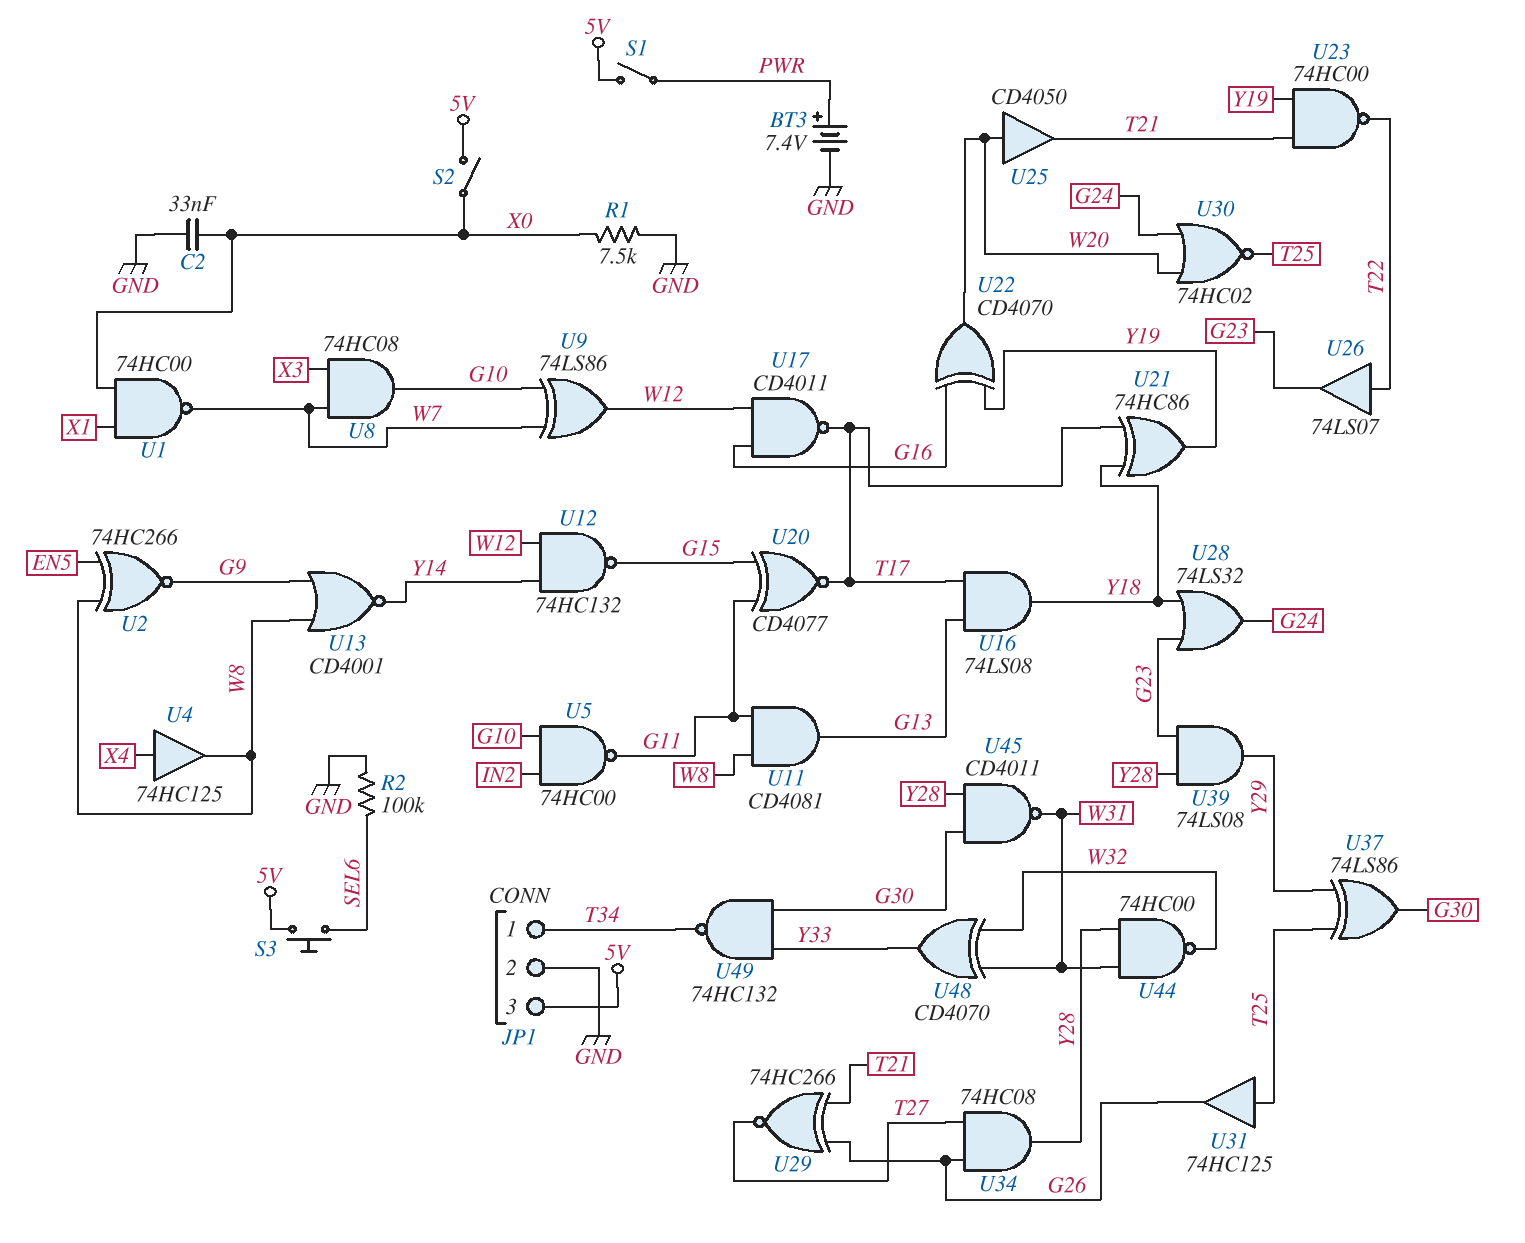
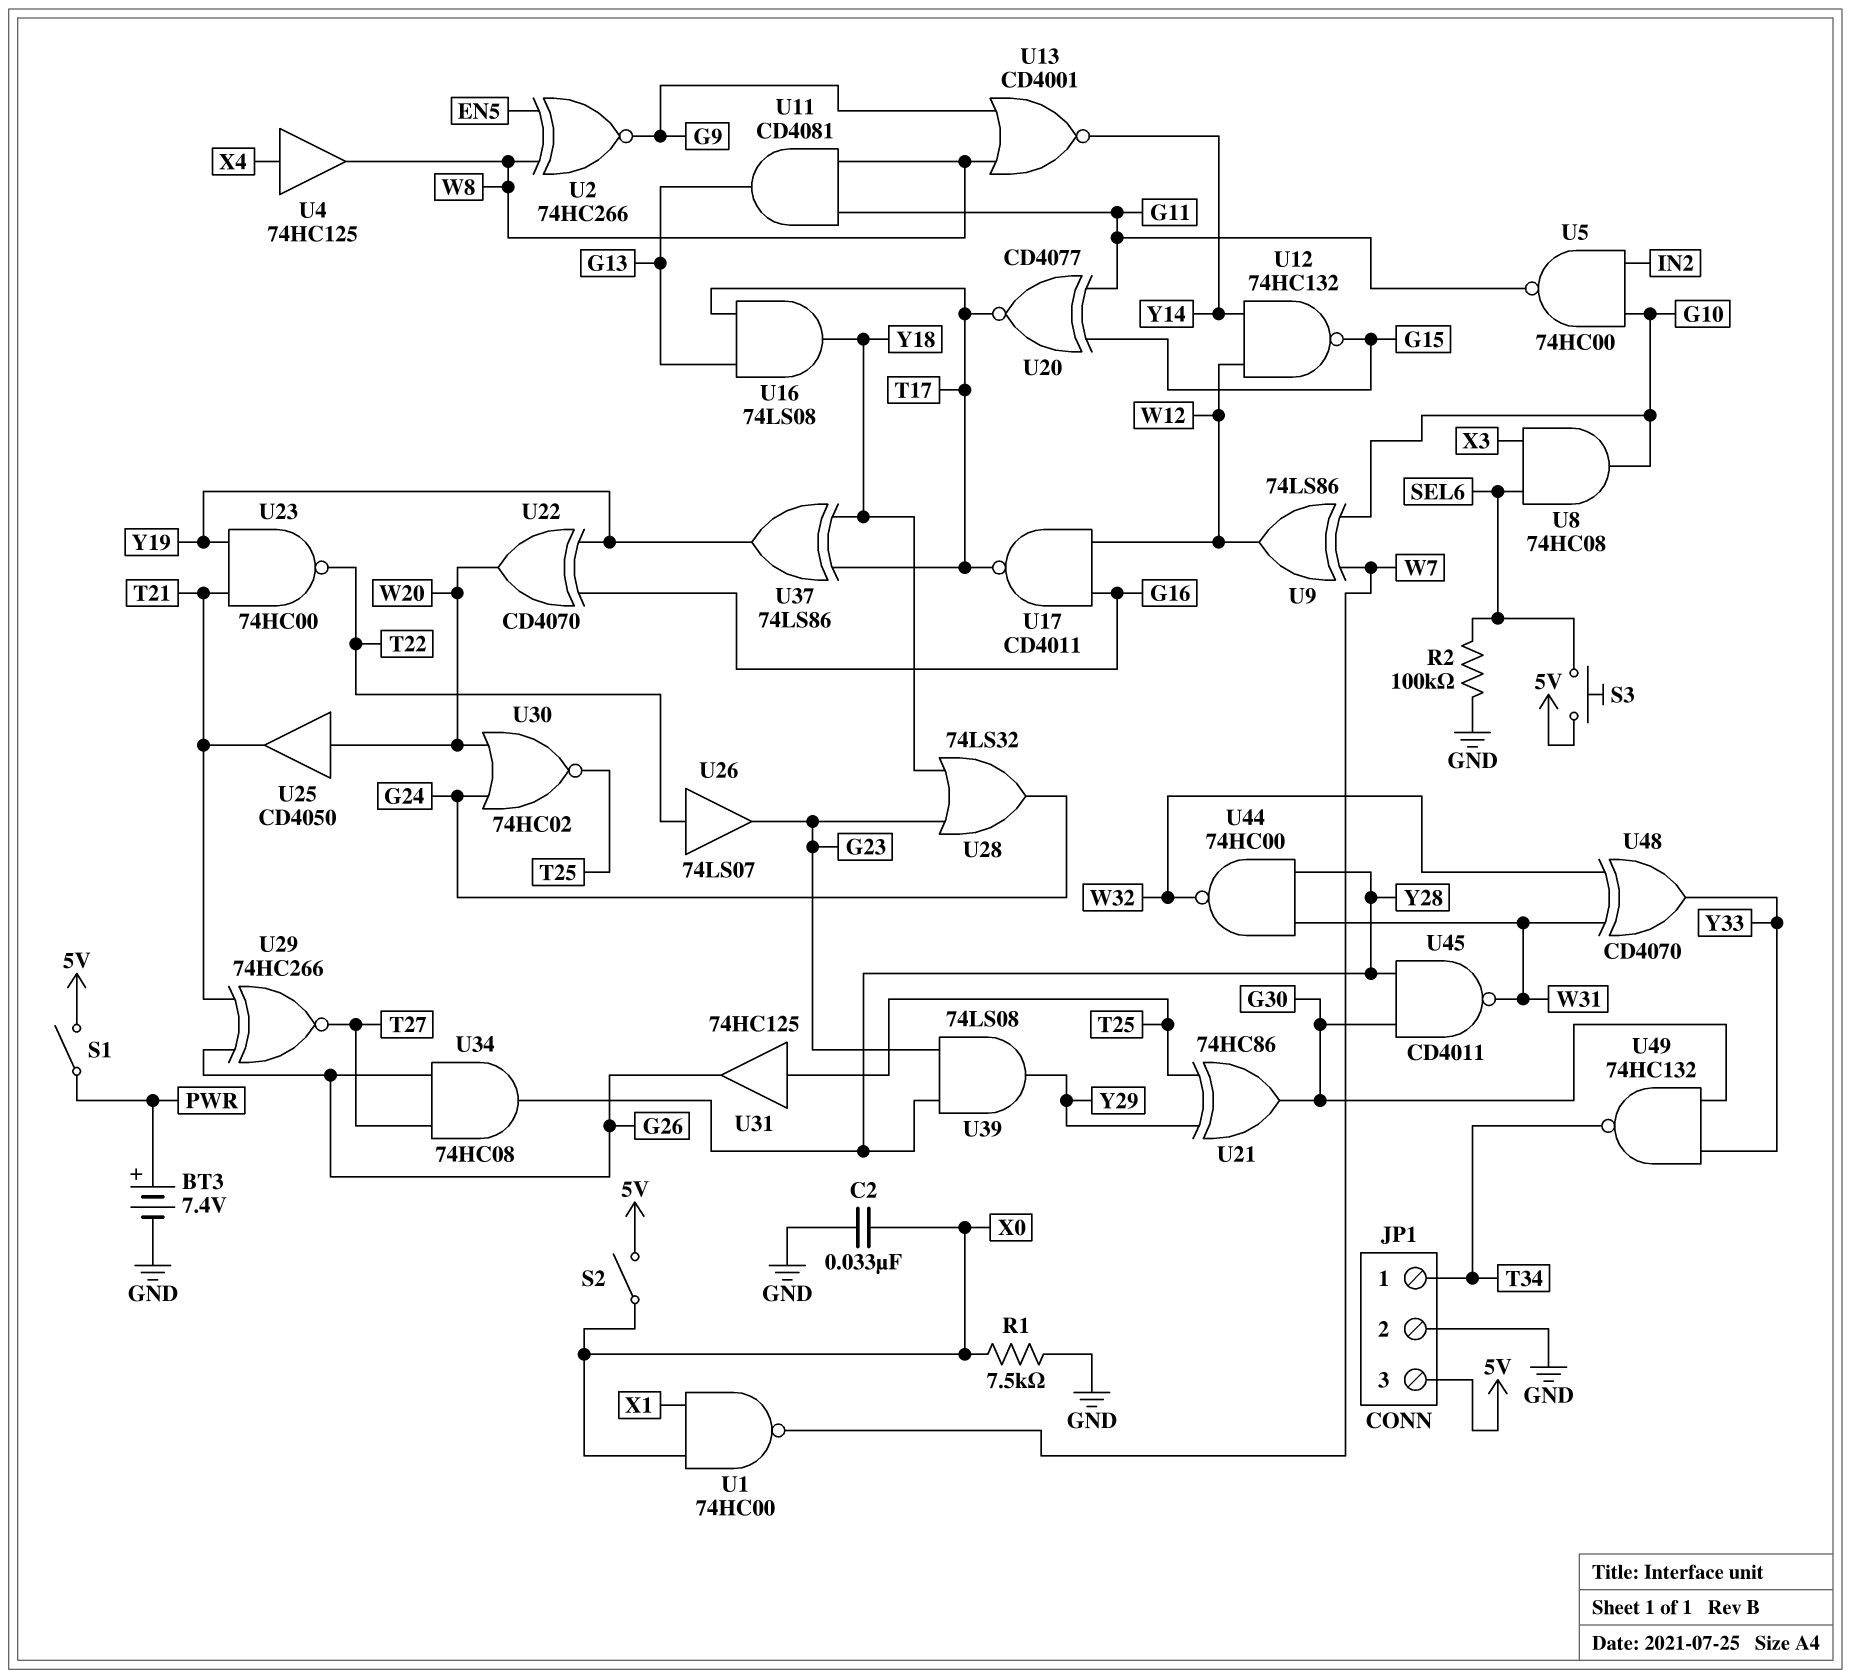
U8: AND 74HC08 (in W7, in X3, out G10) -> AND 74HC08 (in SEL6, in X3, out G10)
U21: XOR 74HC86 (in T17, in Y18, out Y19) -> XOR 74HC86 (in T25, in Y29, out G30)
U37: XOR 74LS86 (in T25, in Y29, out G30) -> XOR 74LS86 (in T17, in Y18, out Y19)

